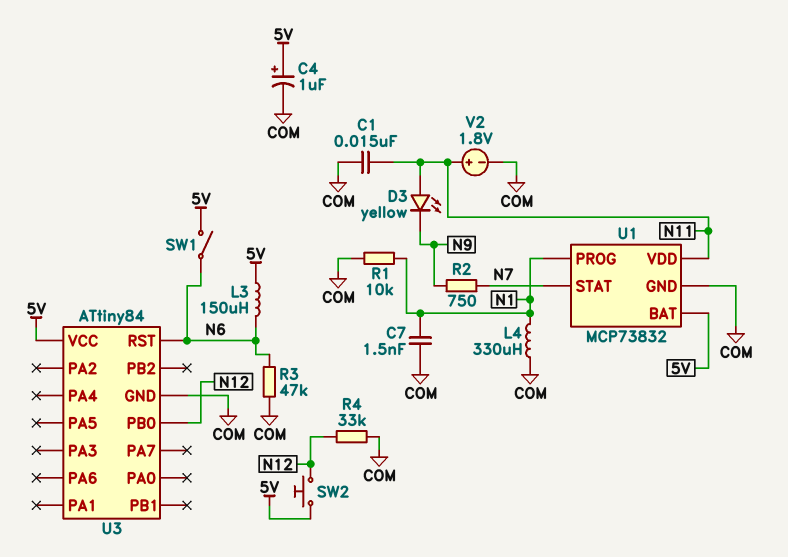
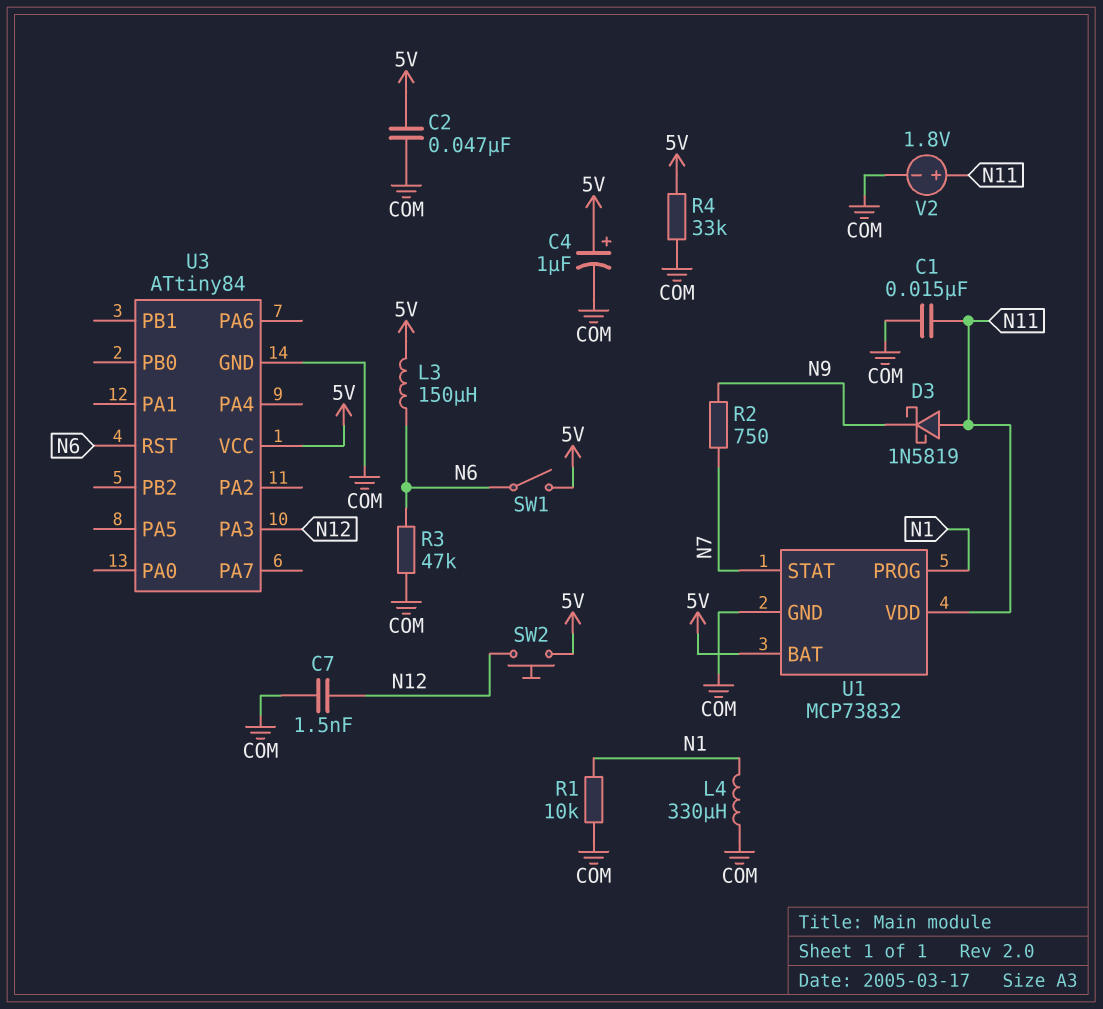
C2: none -> 47nF (5V, COM)
C7: 1.5nF (COM, N1) -> 1.5nF (COM, N12)
D3: LED yellow (A N11, K N9) -> schottky 1N5819 (A N11, K N9)
R4: 33k (COM, N12) -> 33k (5V, COM)
U3 pin PA3: none -> N12
U3 pin PB0: N12 -> none

